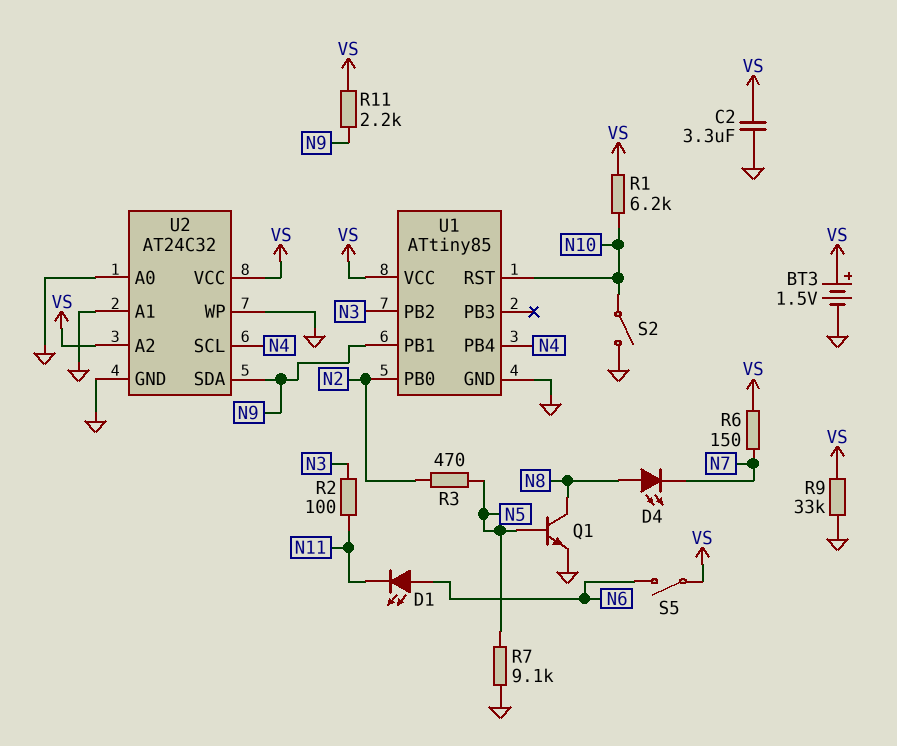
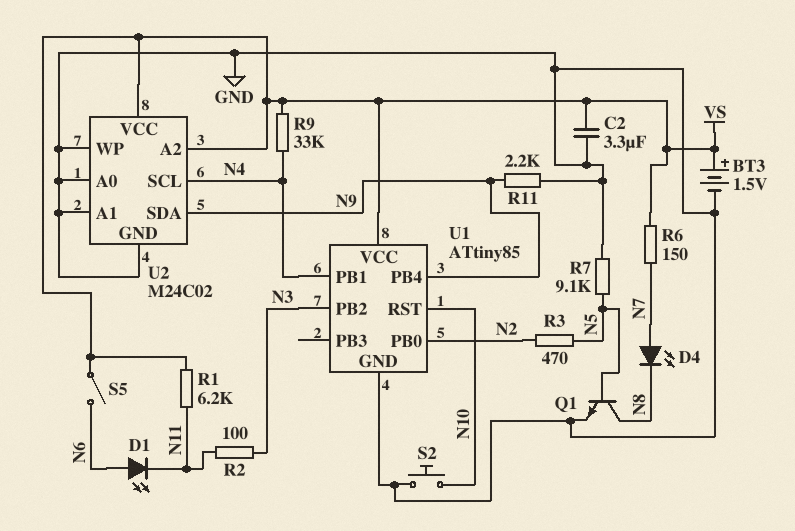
D4: LED (A N8, K N7) -> LED (A N7, K N8)
R1: 6.2k (N10, VS) -> 6.2k (N11, VS)
R9: 33k (GND, VS) -> 33k (N4, VS)
R11: 2.2k (N9, VS) -> 2.2k (GND, N9)
S2: switch (GND, N10) -> button (GND, N10)
U1 pin PB1: N9 -> N4
U1 pin PB4: N4 -> N9
U2: AT24C32 -> M24C02

